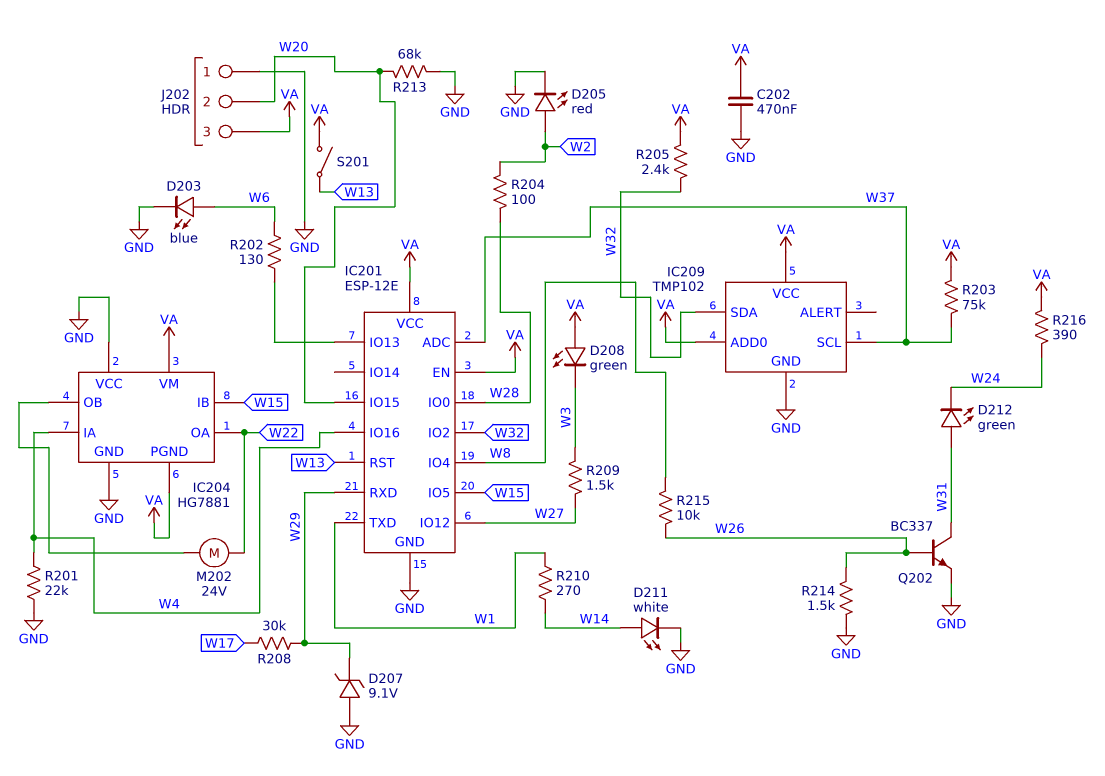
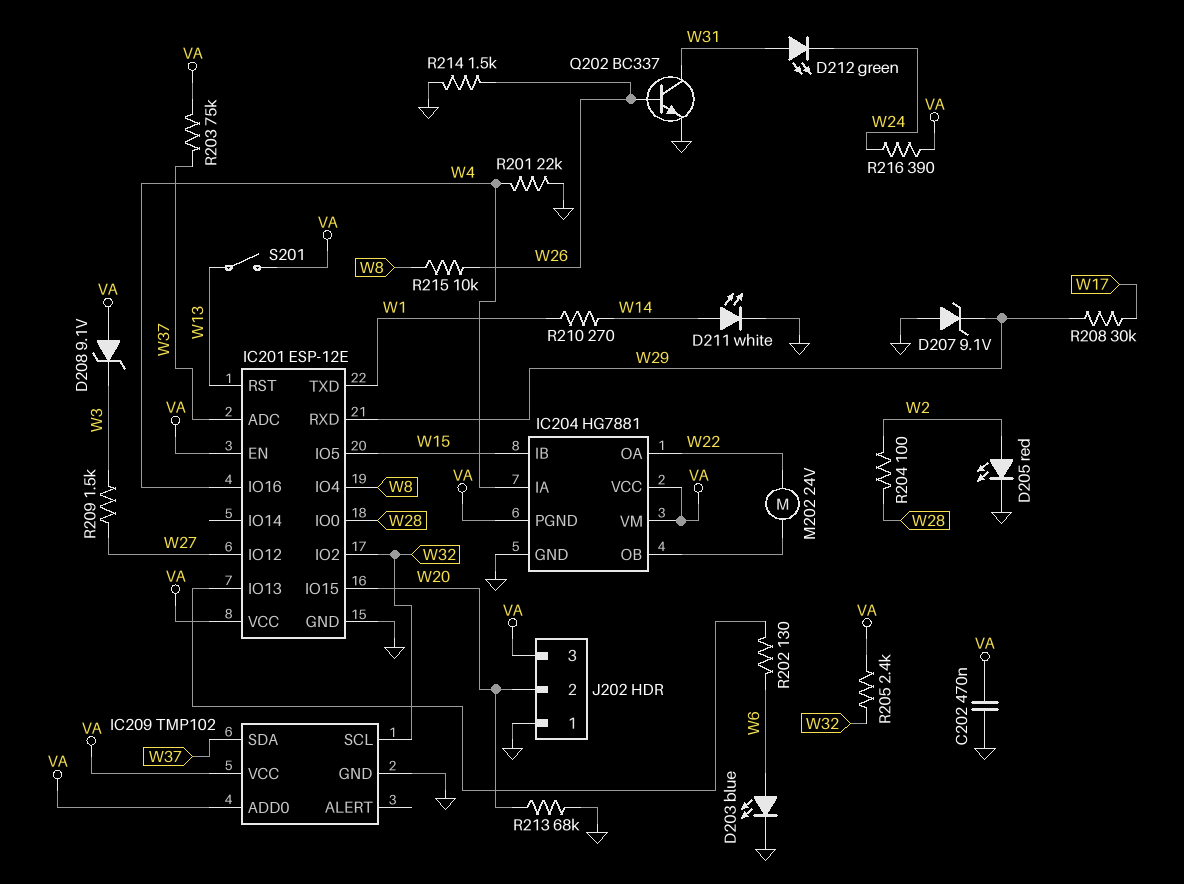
D208: LED green (A VA, K W3) -> zener 9.1V (A VA, K W3)
IC204 pin VCC: GND -> VA
IC209 pin SCL: W37 -> W32
IC209 pin SDA: W32 -> W37

